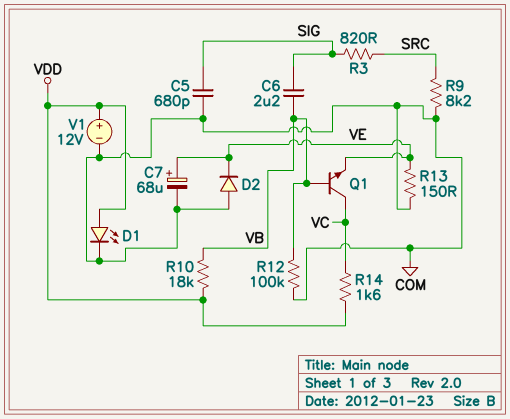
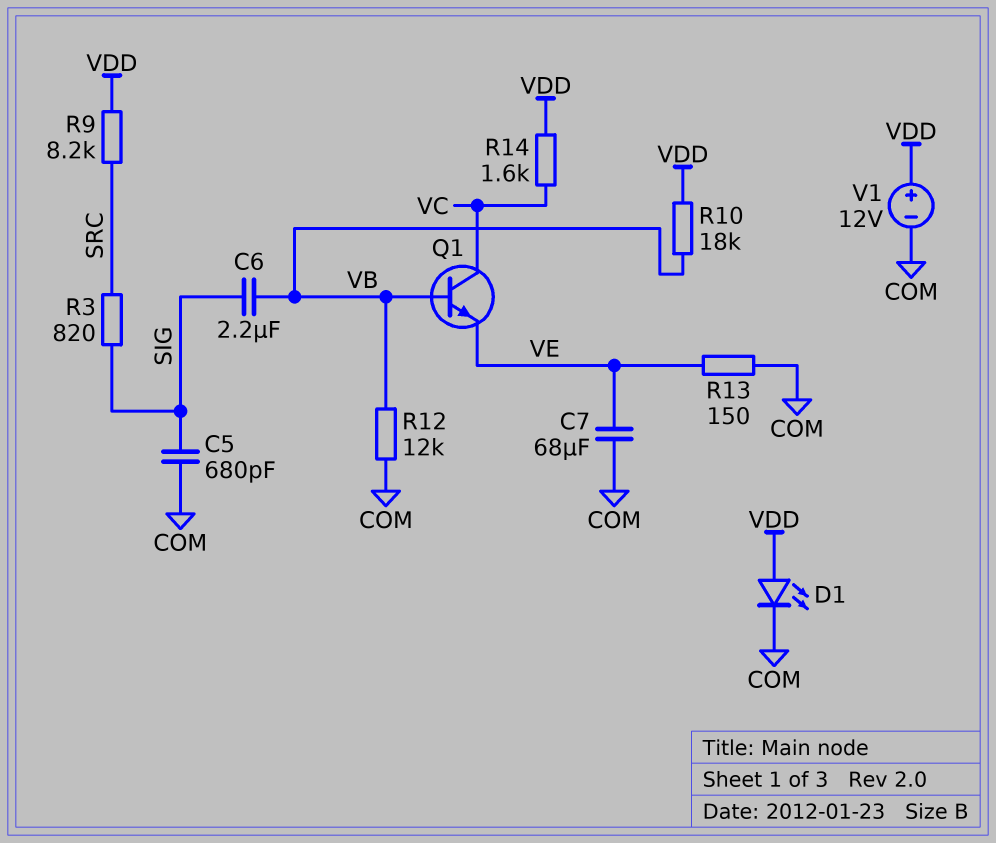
C7: 68uF (plus VE, minus COM) -> 68uF (COM, VE)
D2: diode (A COM, K VE) -> none
R9: 8.2k (COM, SRC) -> 8.2k (SRC, VDD)
R12: 100k (COM, VB) -> 12k (COM, VB)

